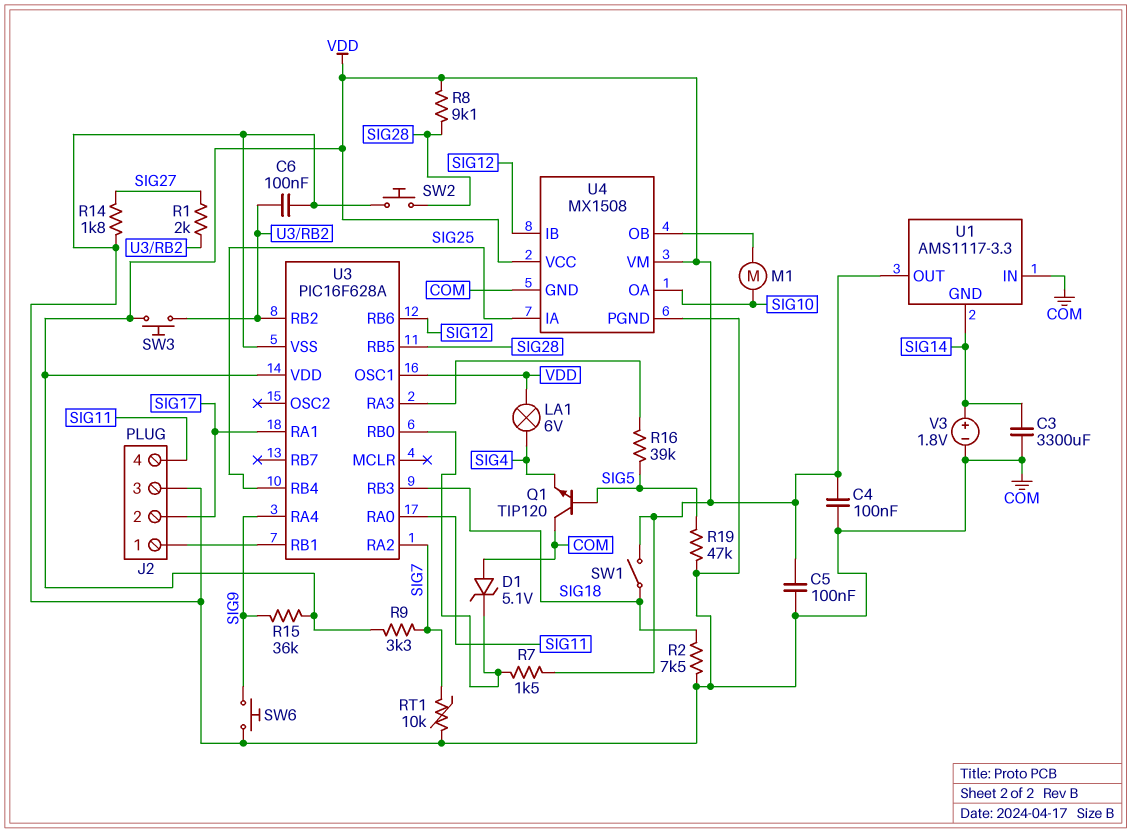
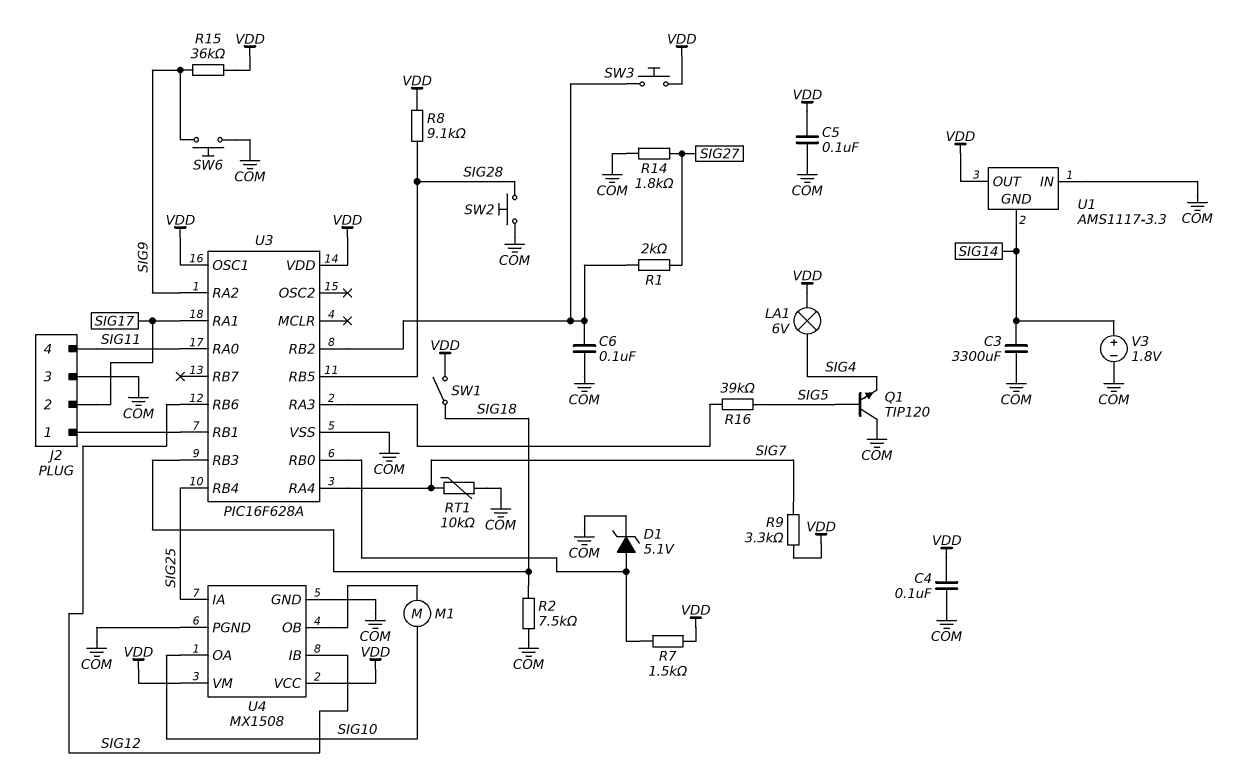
D1: zener 5.1V (A COM, K U3/RB0) -> zener 5.1V (A U3/RB0, K COM)
R19: 47k (COM, SIG5) -> none
U3 pin RA2: SIG7 -> SIG9
U3 pin RA4: SIG9 -> SIG7

